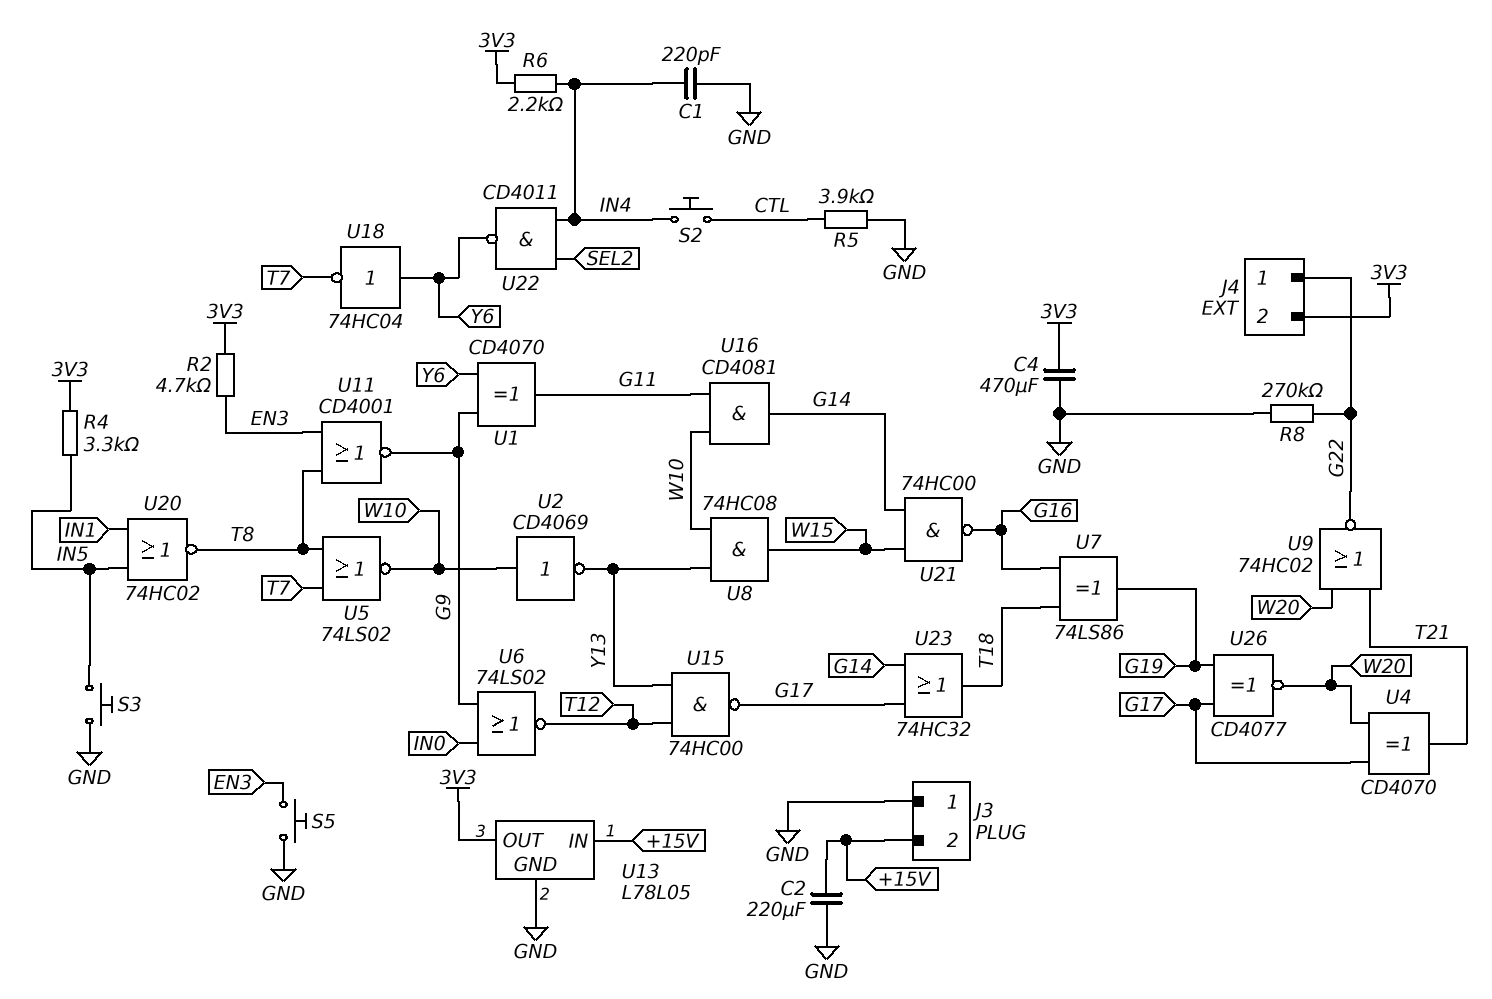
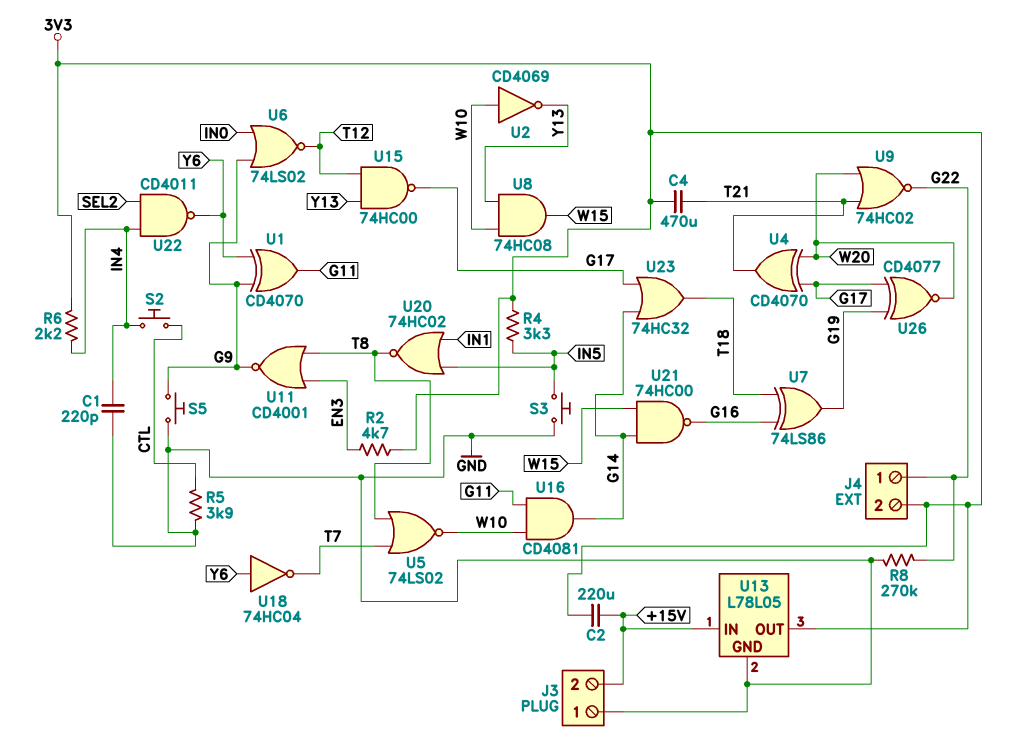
C2: 220uF (+15V, GND) -> 220uF (+15V, 3V3)
C4: 470uF (3V3, GND) -> 470uF (3V3, T21)
S5: button (EN3, GND) -> button (G9, GND)

